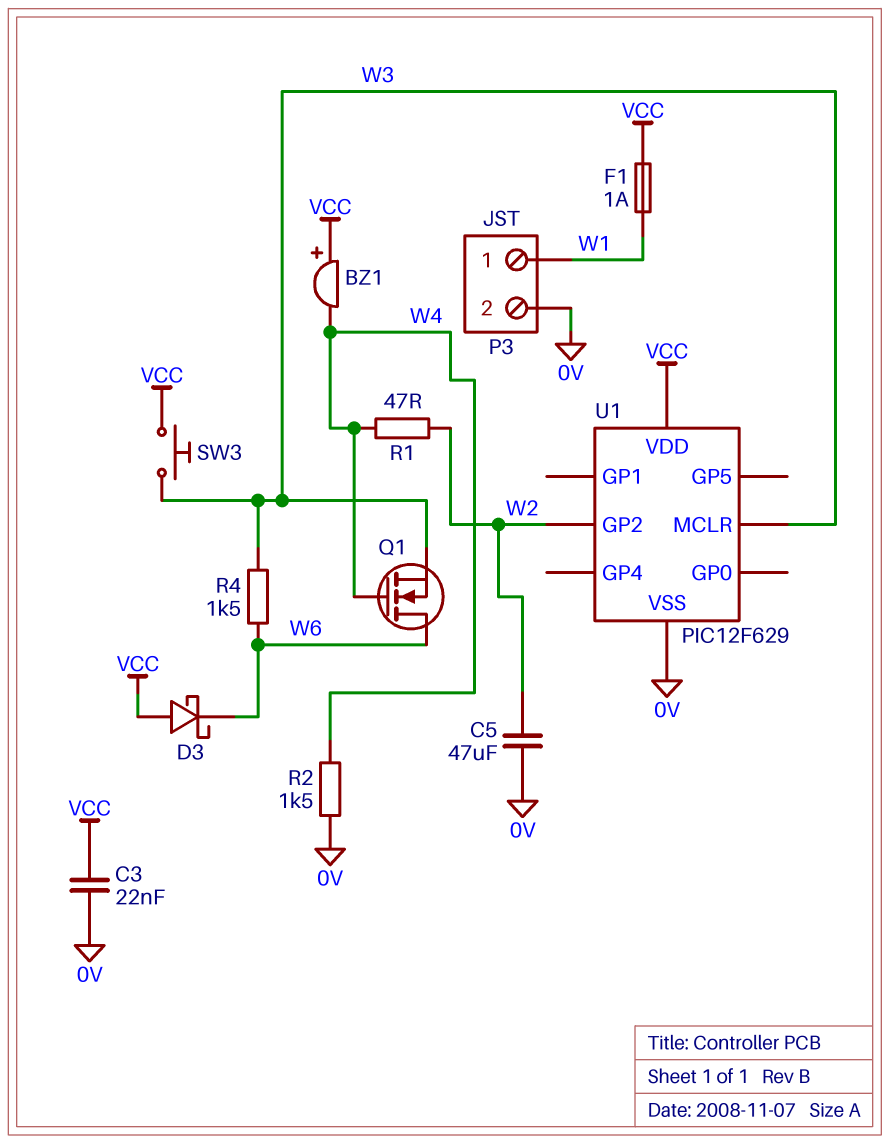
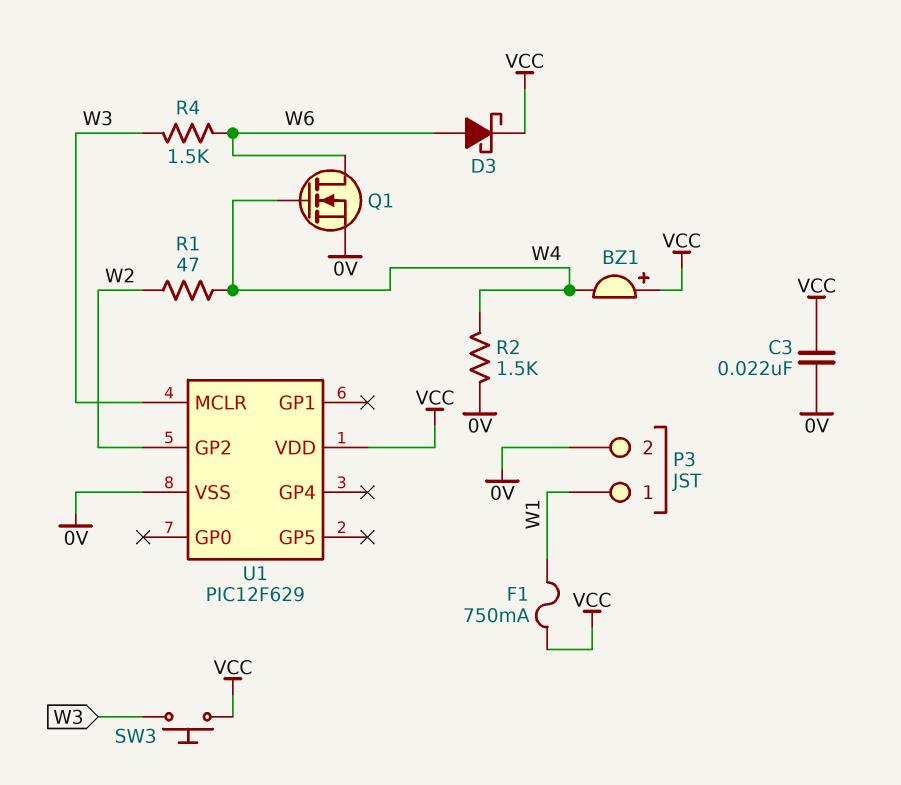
C5: 47uF (0V, W2) -> none
D3: schottky (A VCC, K W6) -> schottky (A W6, K VCC)
F1: 1A (VCC, W1) -> 750mA (VCC, W1)
Q1: NMOS (G W4, D W6, S W3) -> NMOS (G W4, D W6, S 0V)

